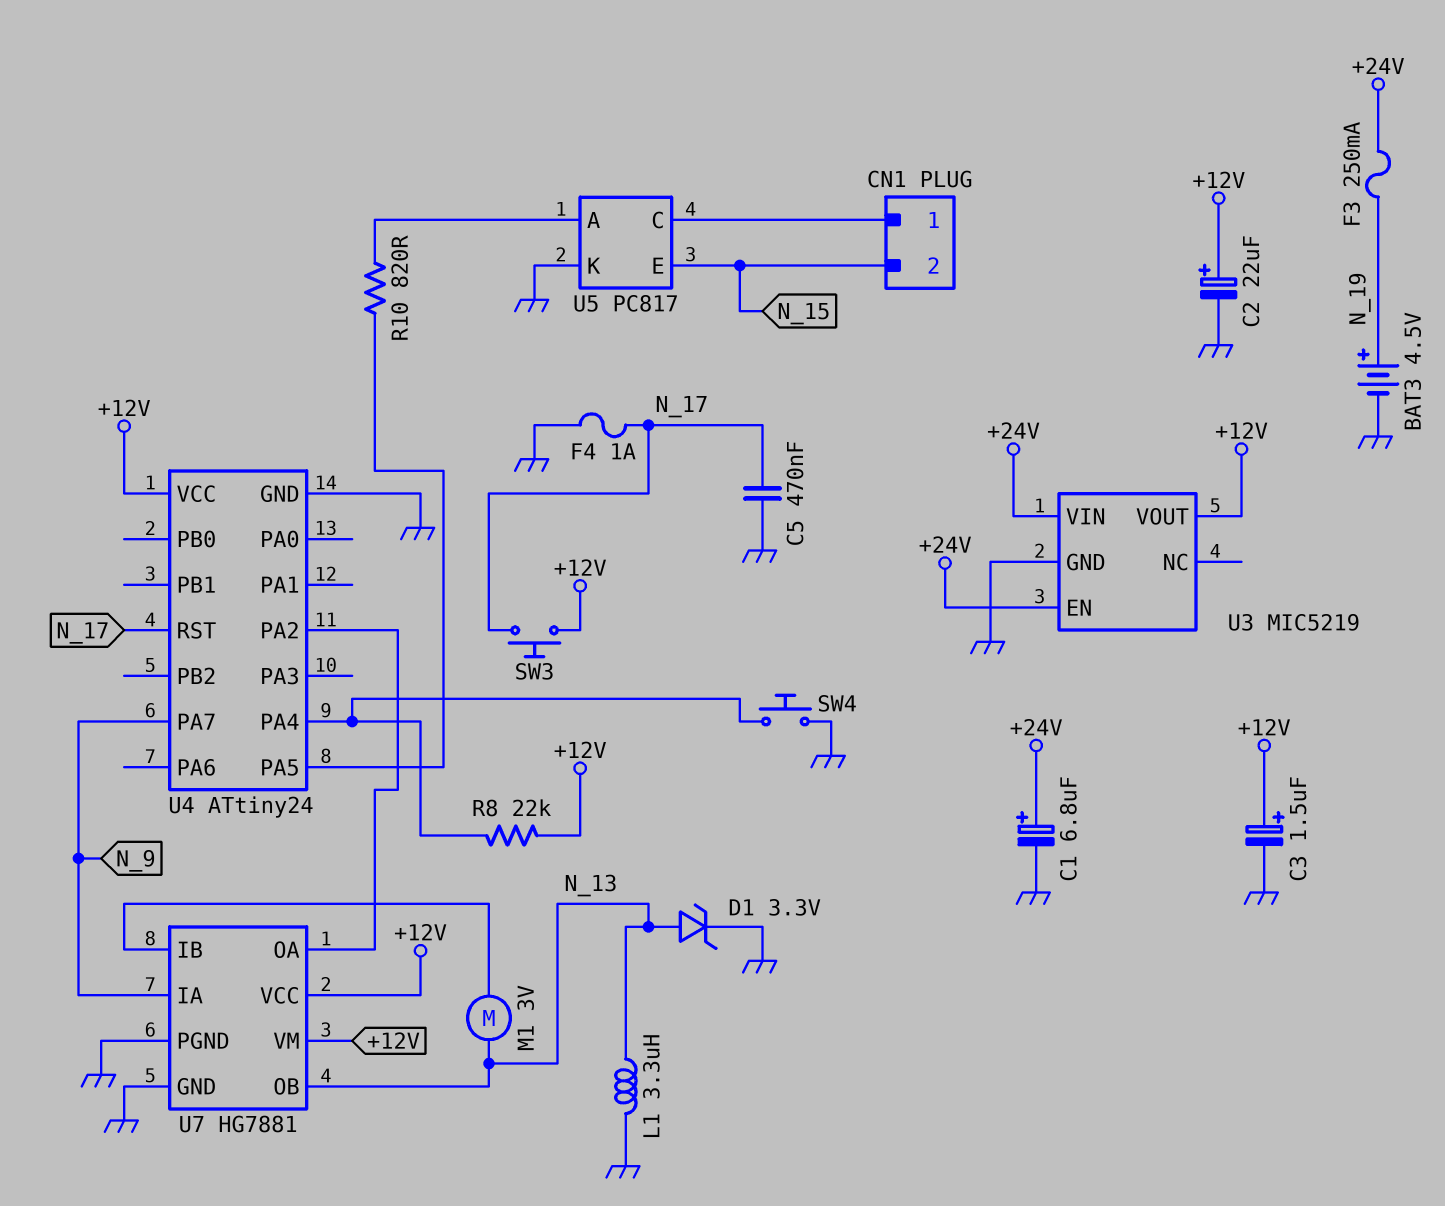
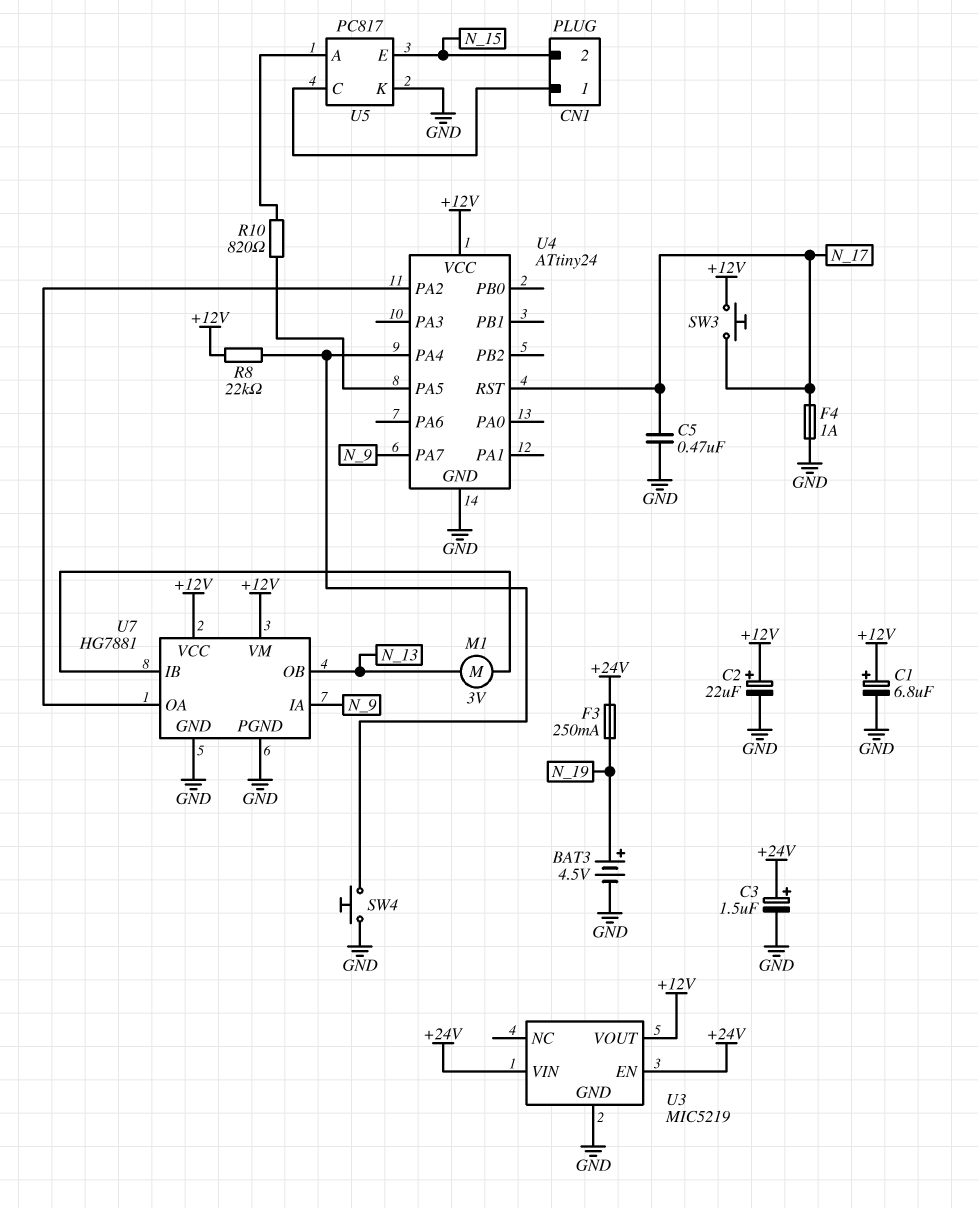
C1: 6.8uF (plus +24V, minus GND) -> 6.8uF (plus +12V, minus GND)
C3: 1.5uF (plus +12V, minus GND) -> 1.5uF (plus +24V, minus GND)
D1: zener 3.3V (A N_13, K GND) -> none
L1: 3.3uH (GND, N_13) -> none

